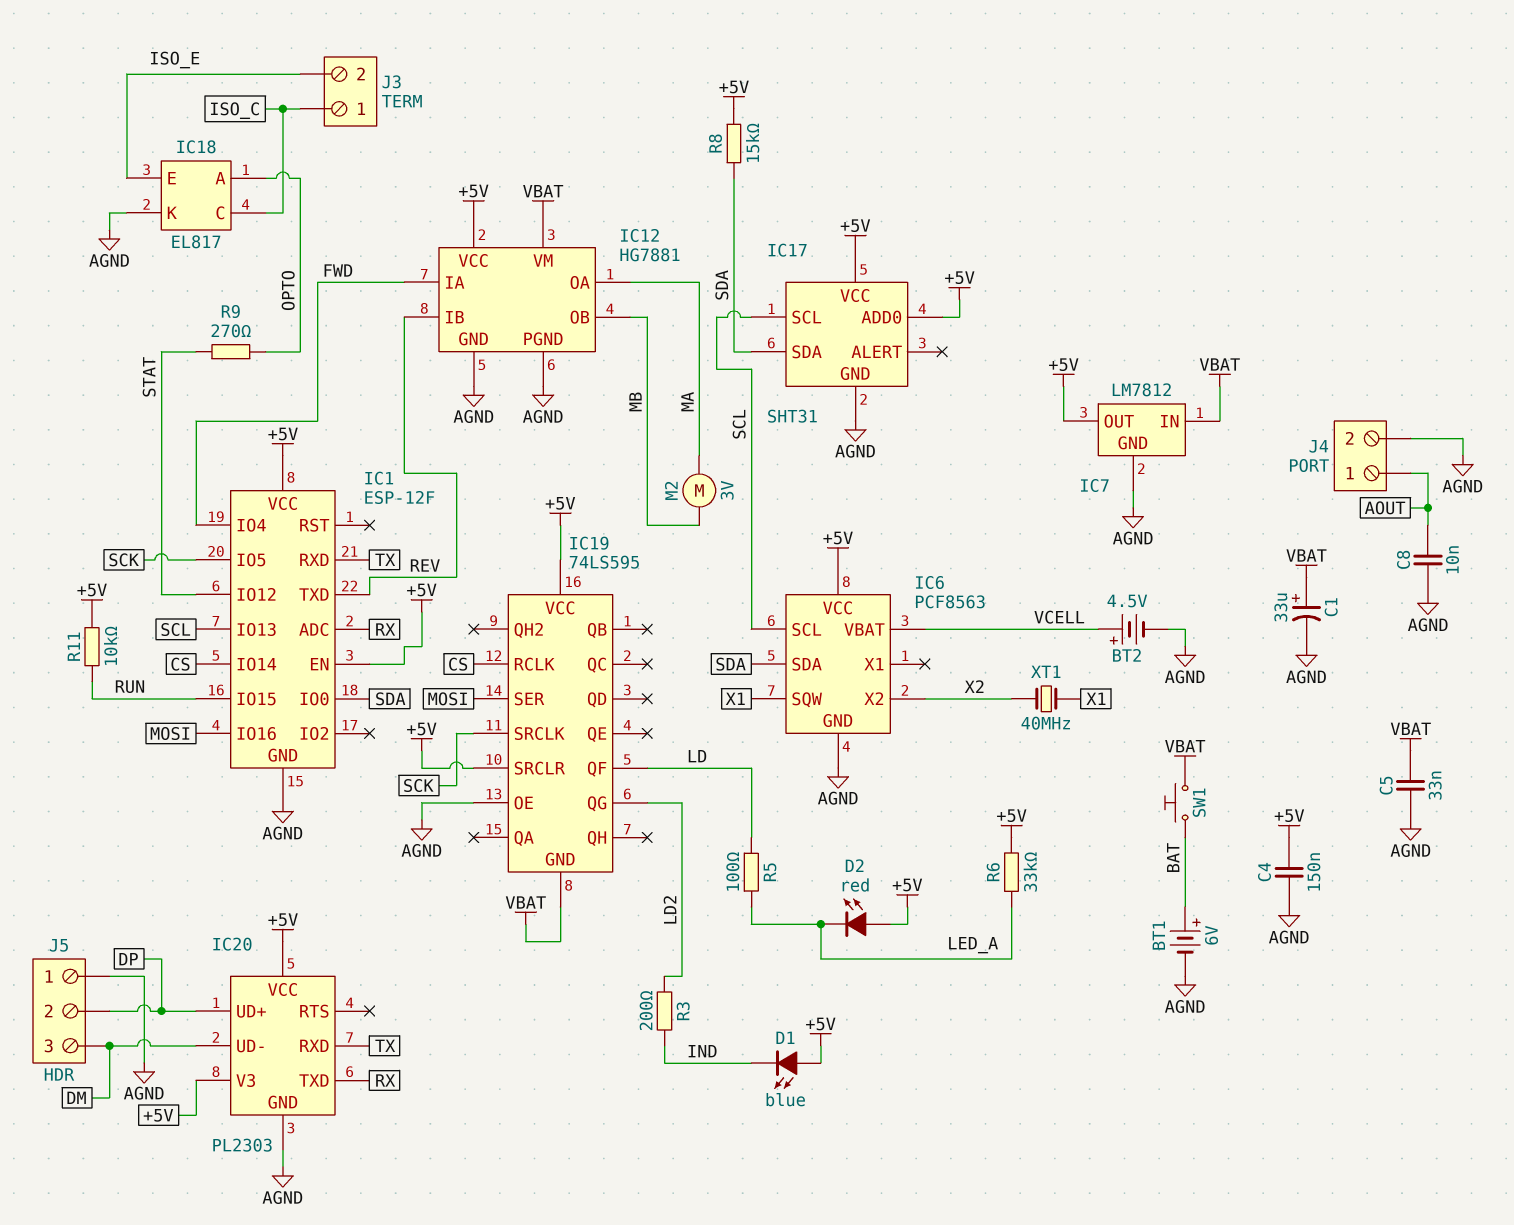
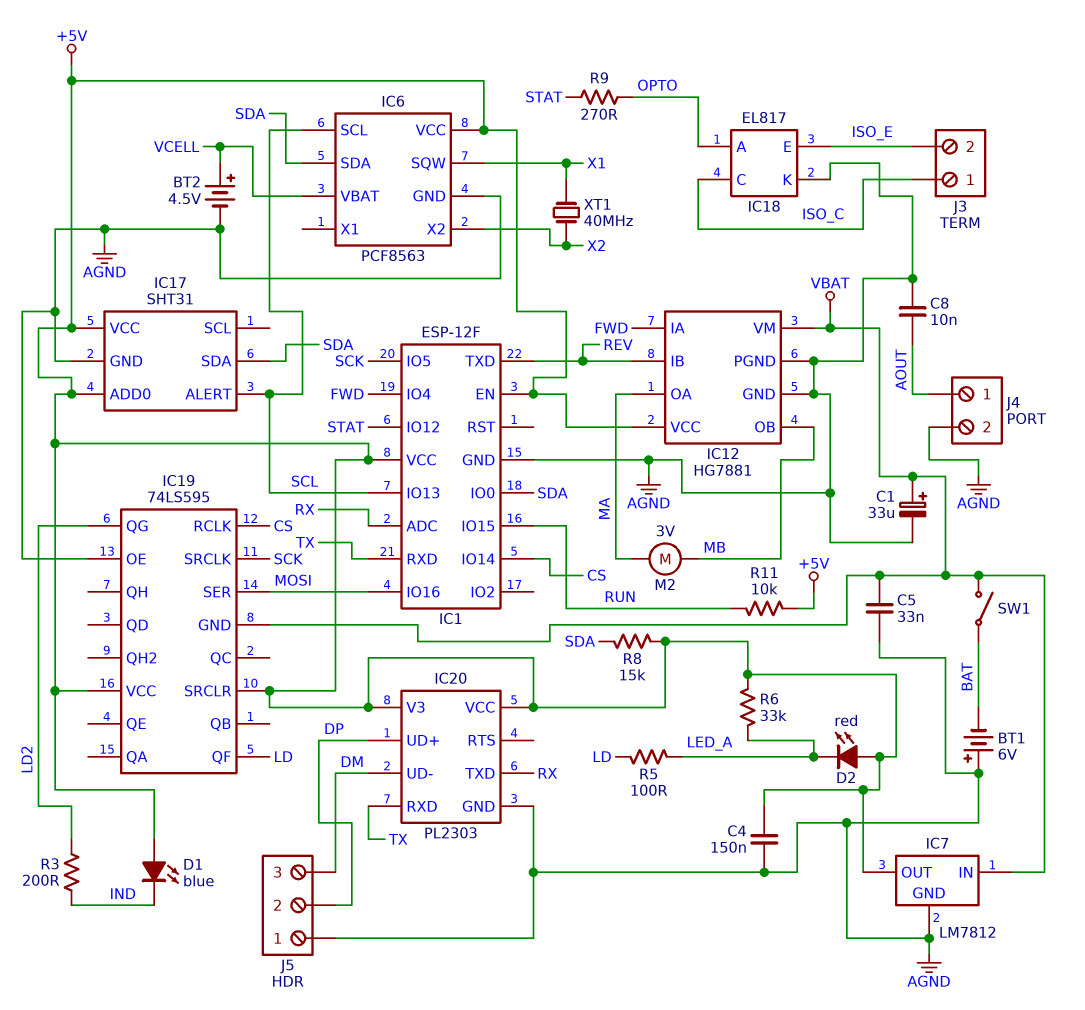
BT1: 6V (plus BAT, minus AGND) -> 6V (plus AGND, minus BAT)
IC17 pin ALERT: none -> SCL
IC17 pin SCL: SCL -> none
SW1: button (BAT, VBAT) -> switch (BAT, VBAT)

